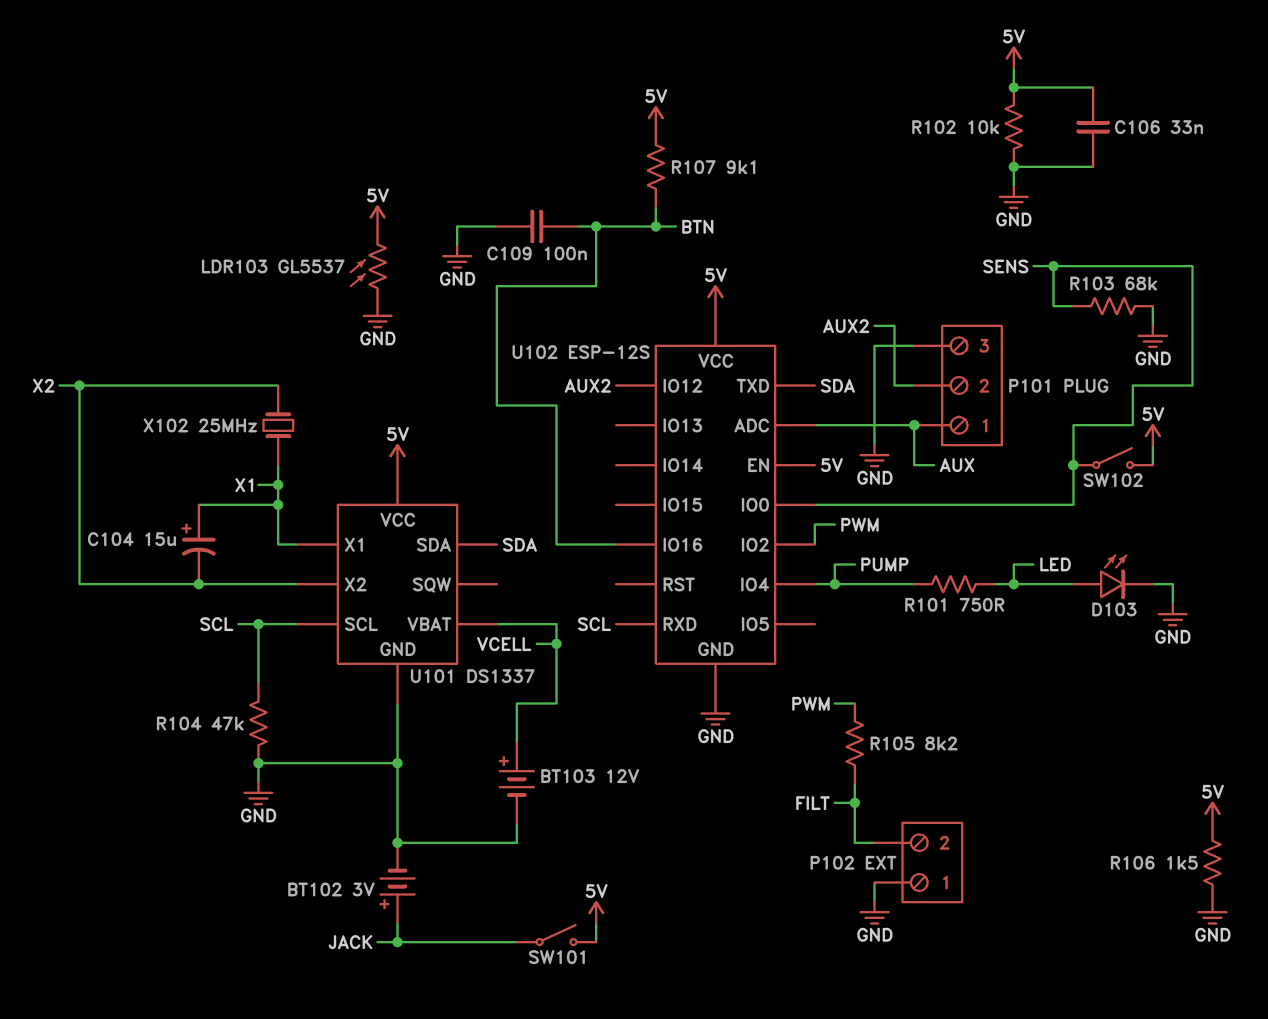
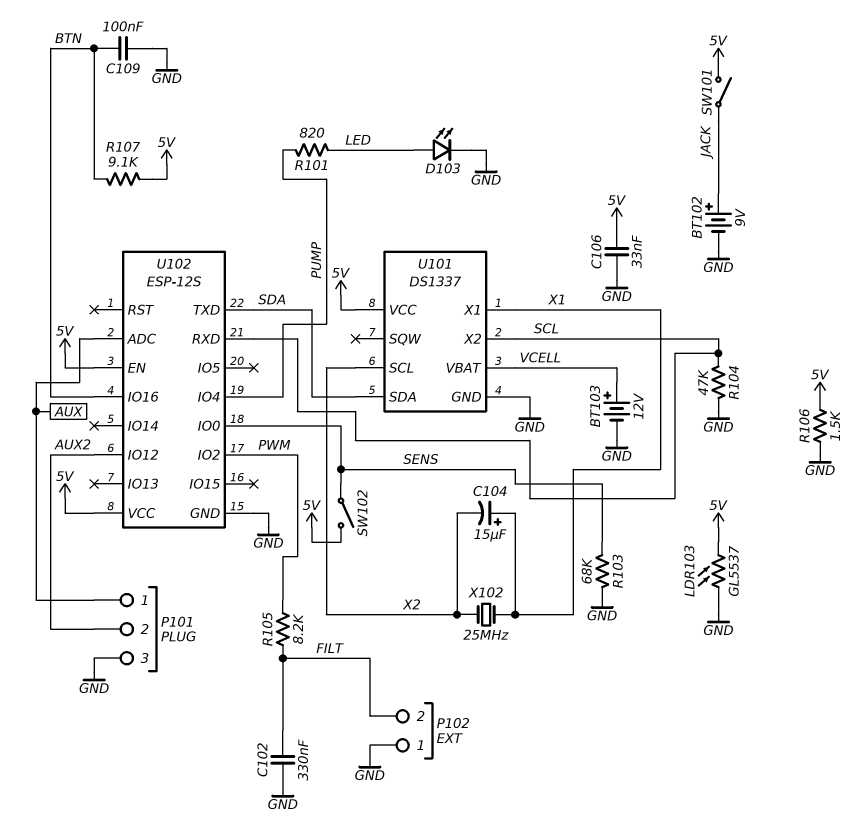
BT102: 3V (plus JACK, minus GND) -> 9V (plus JACK, minus GND)
C102: none -> 330nF (FILT, GND)
R101: 750 (LED, PUMP) -> 820 (LED, PUMP)
R102: 10k (5V, GND) -> none
U101 pin SCL: SCL -> X2
U101 pin X2: X2 -> SCL

